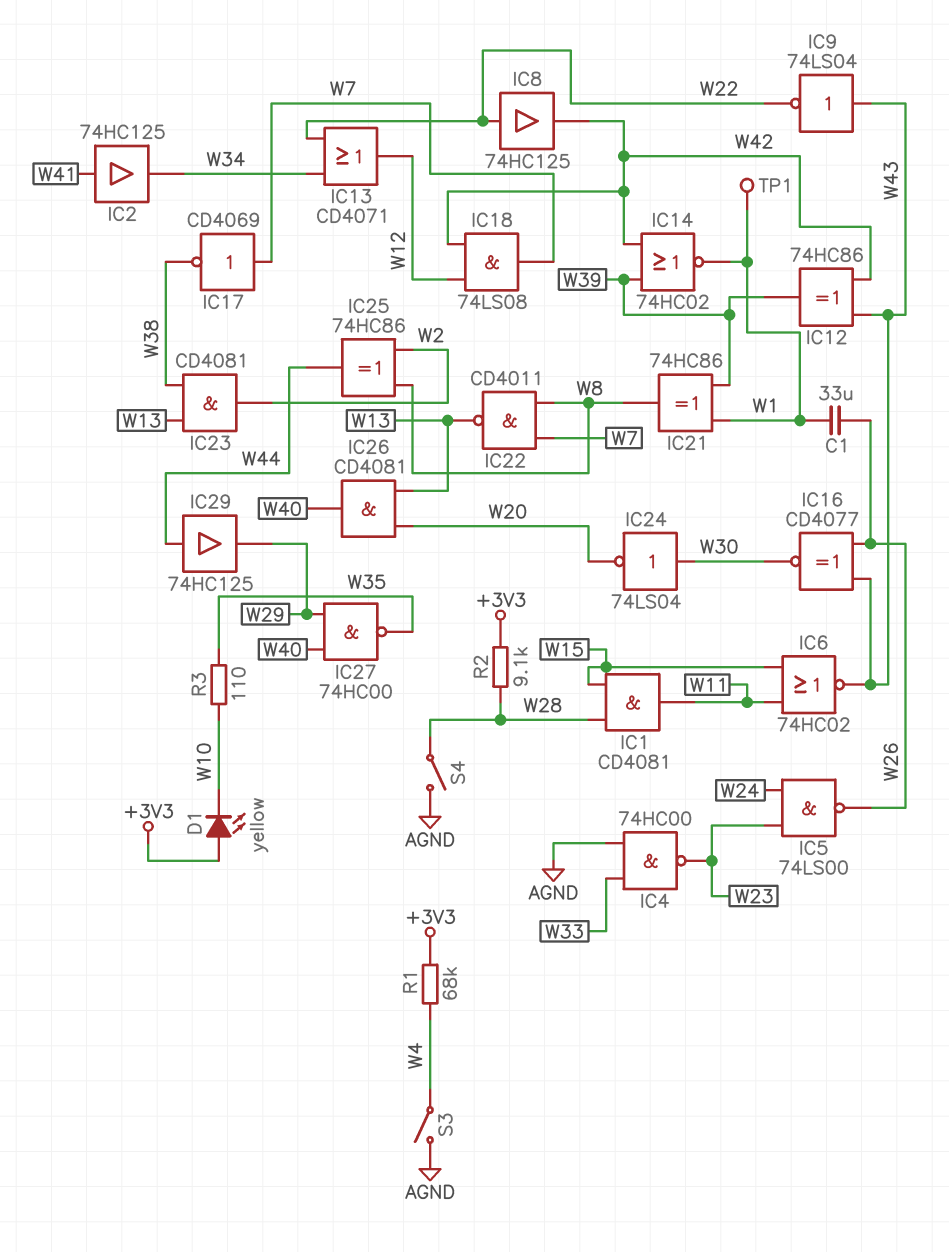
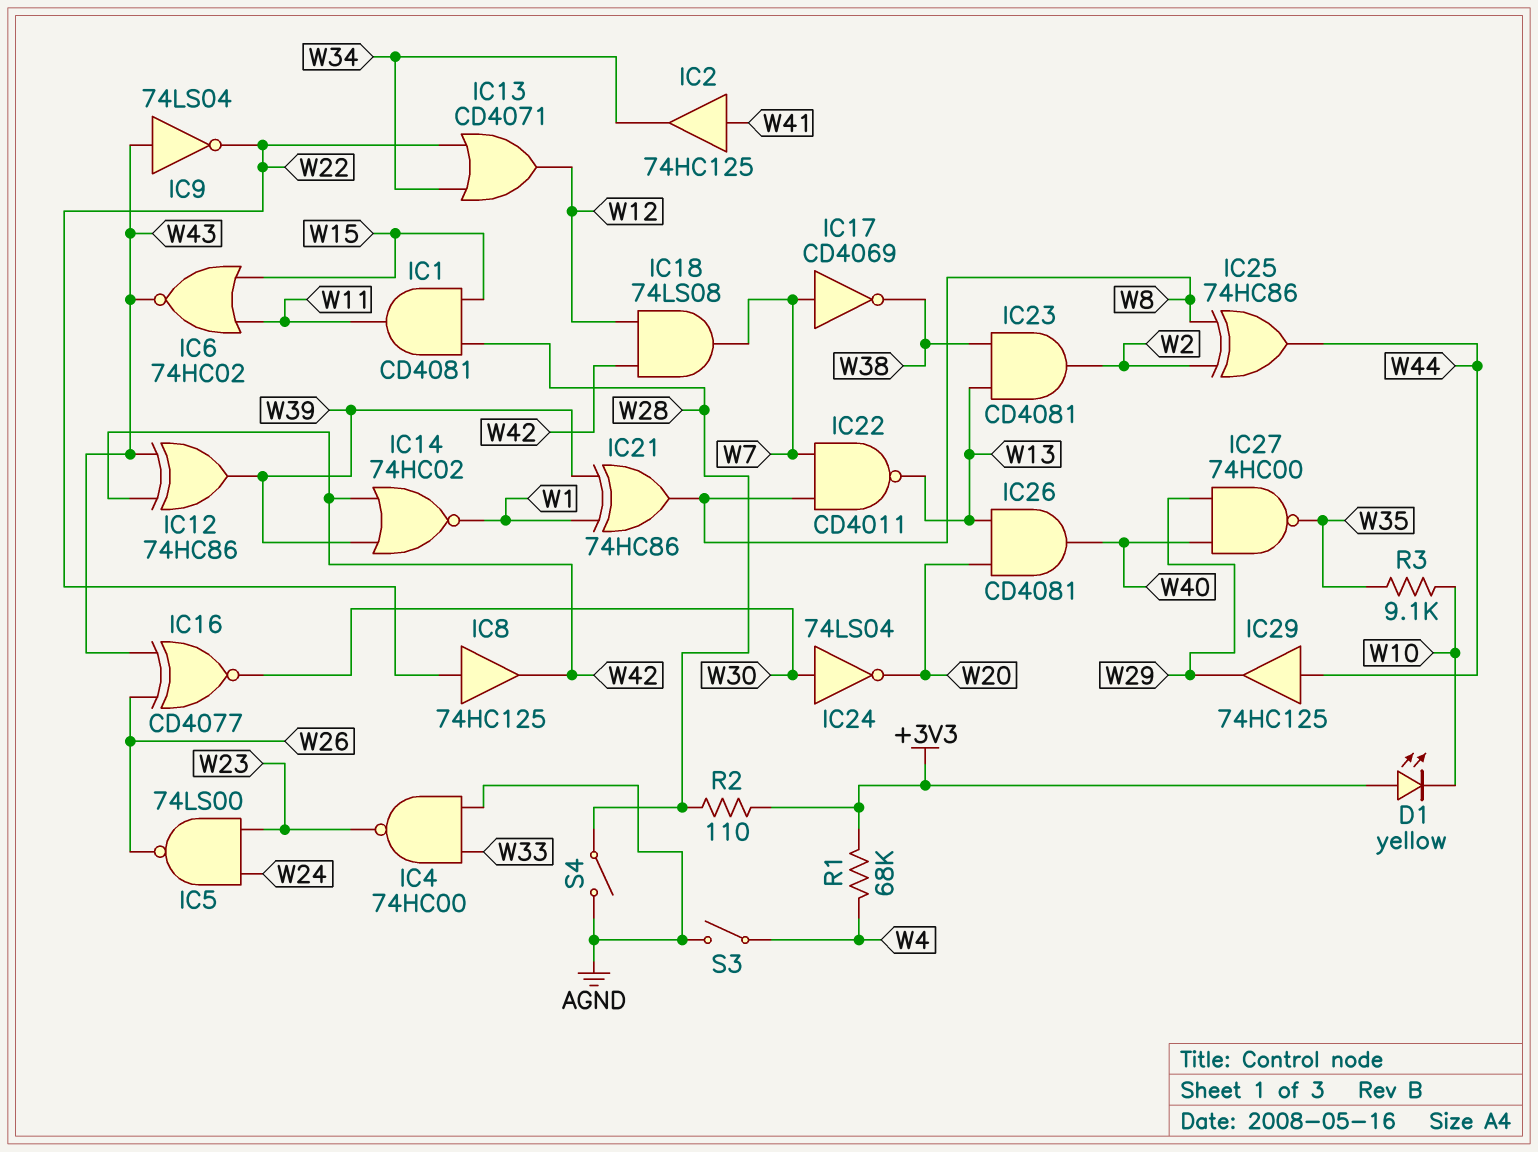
C1: 33uF (W1, W26) -> none
R2: 9.1k (+3V3, W28) -> 110 (+3V3, W28)
R3: 110 (W10, W35) -> 9.1k (W10, W35)
TP1: test point (W1) -> none

